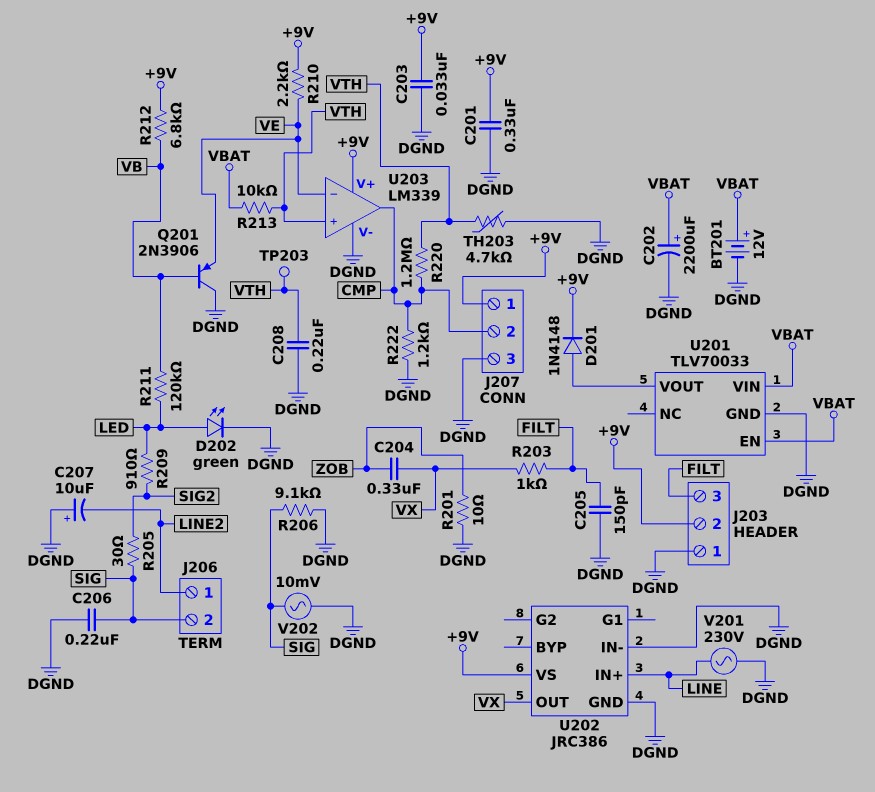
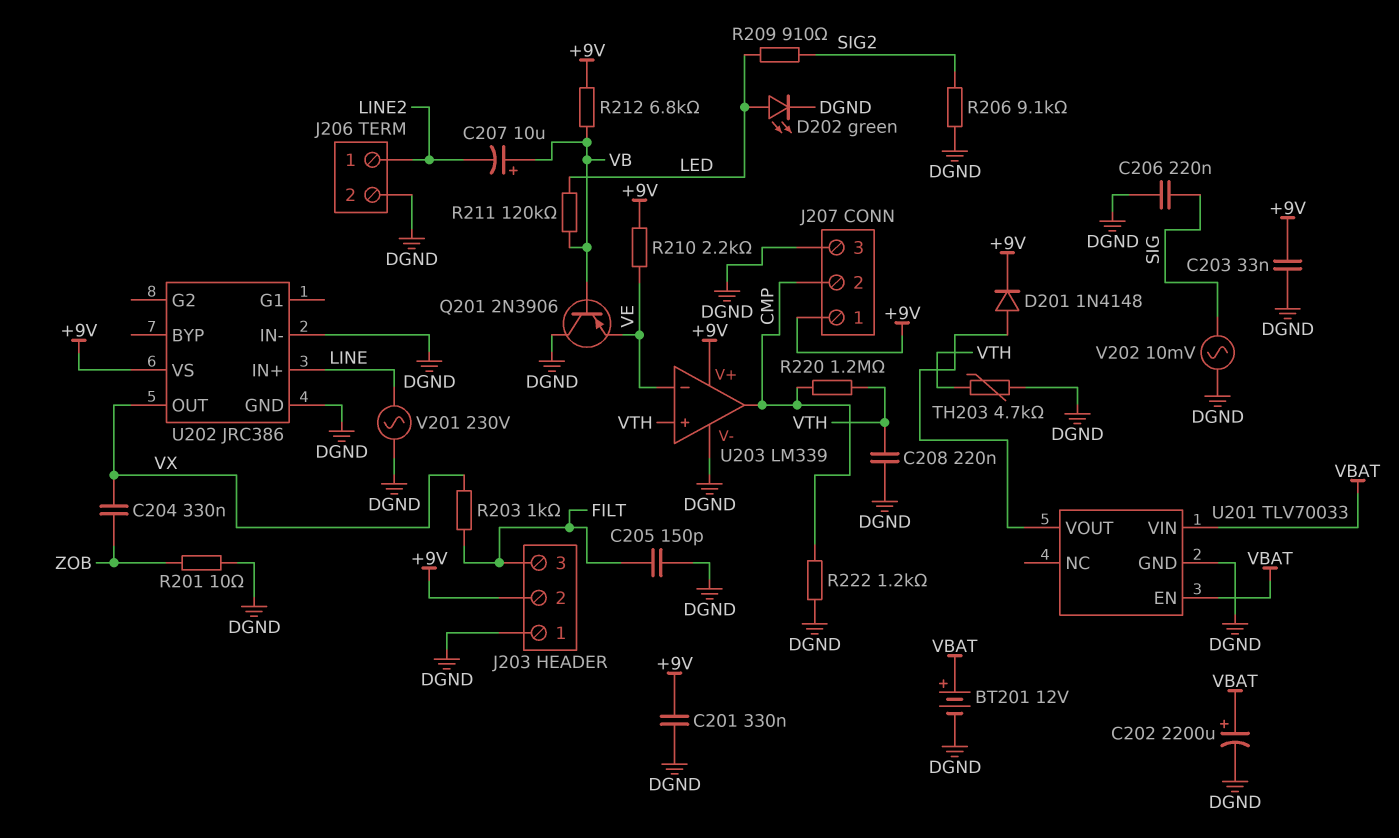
C207: 10uF (plus DGND, minus LINE2) -> 10uF (plus VB, minus LINE2)
J206 pin 2: SIG -> DGND
R205: 30 (SIG, SIG2) -> none
R206: 9.1k (DGND, SIG) -> 9.1k (DGND, SIG2)
R213: 10k (VBAT, VTH) -> none
TP203: test point (VTH) -> none

